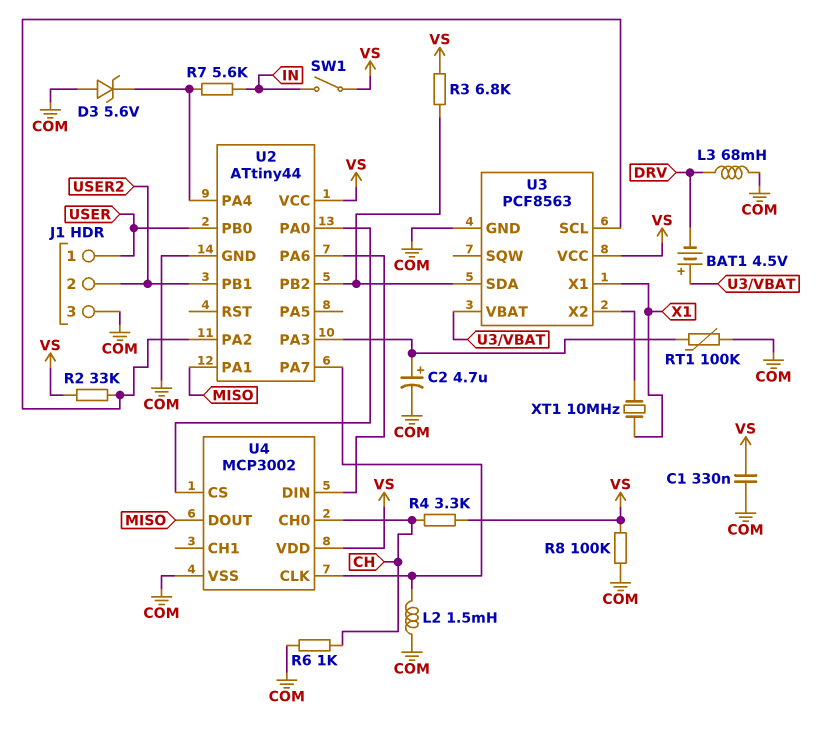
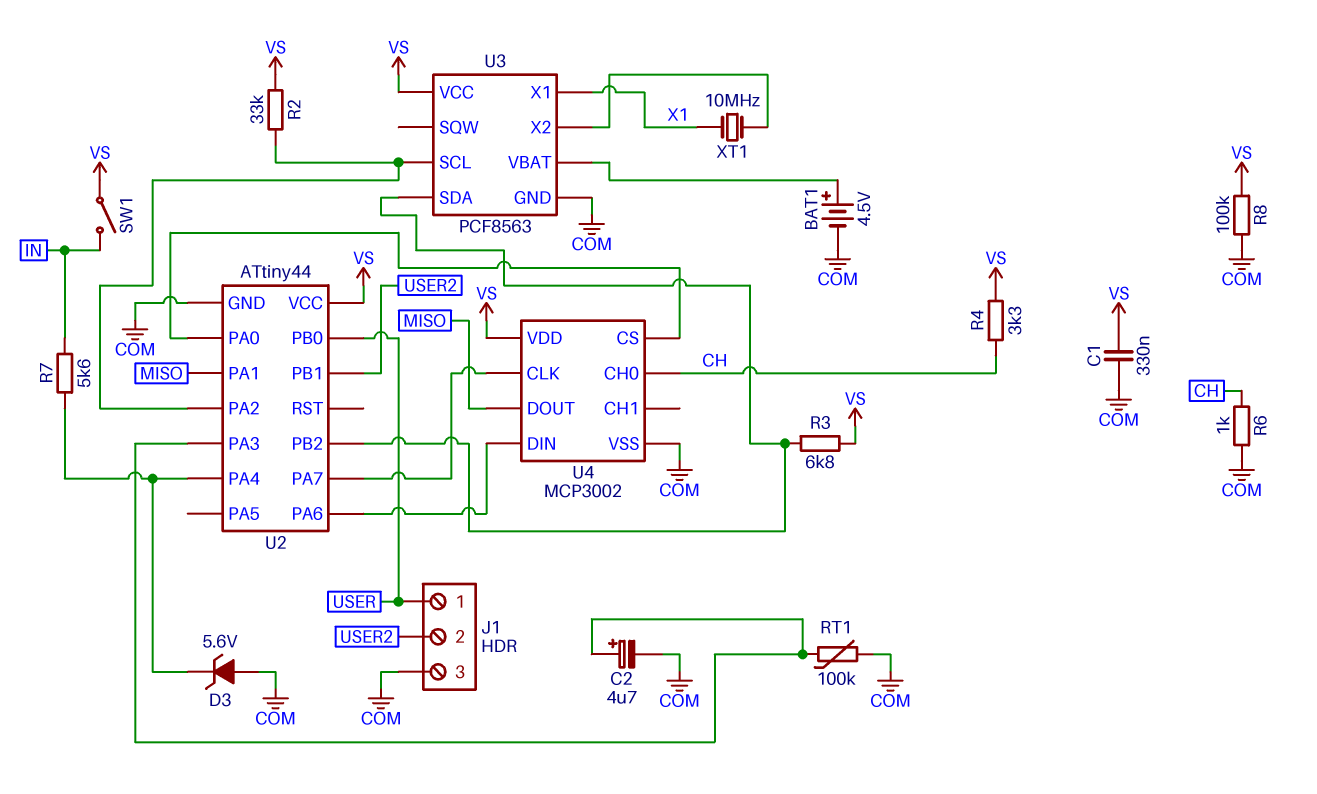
BAT1: 4.5V (plus U3/VBAT, minus DRV) -> 4.5V (plus U3/VBAT, minus COM)
L2: 1.5mH (COM, U2/PA7) -> none
L3: 68mH (COM, DRV) -> none

